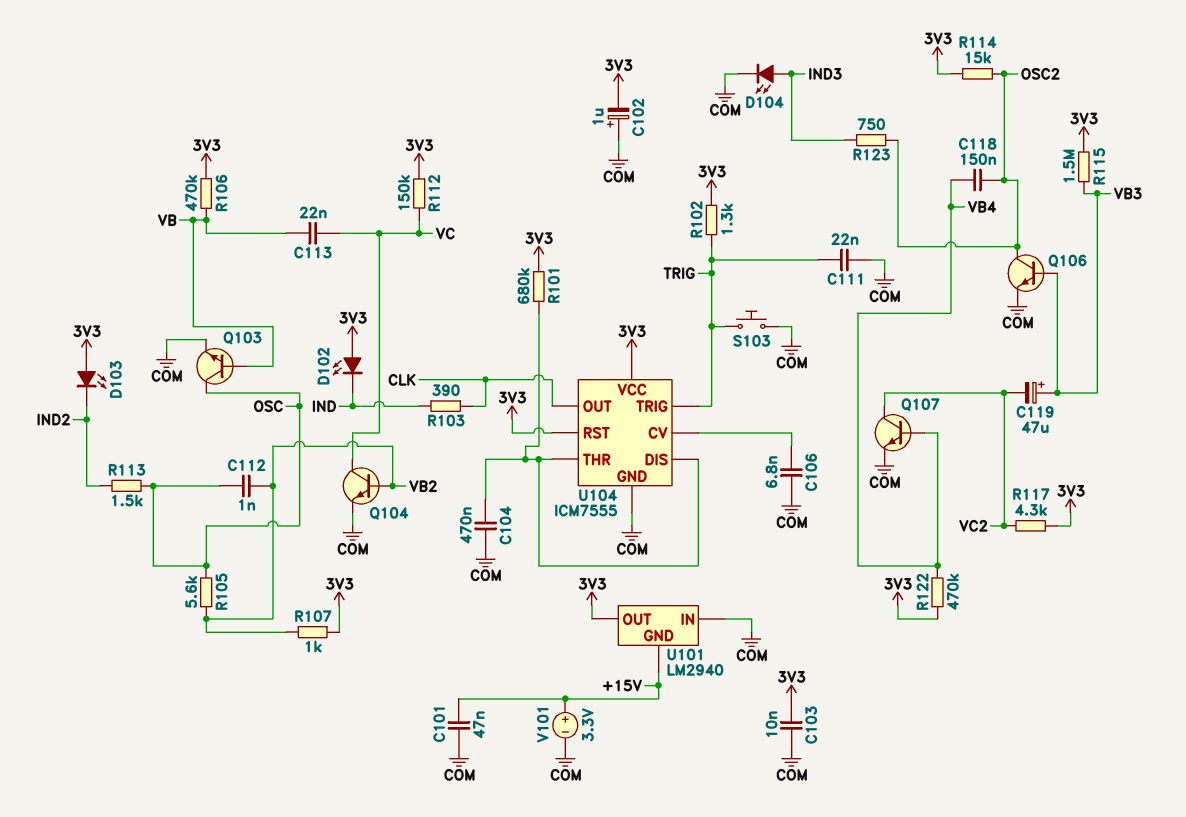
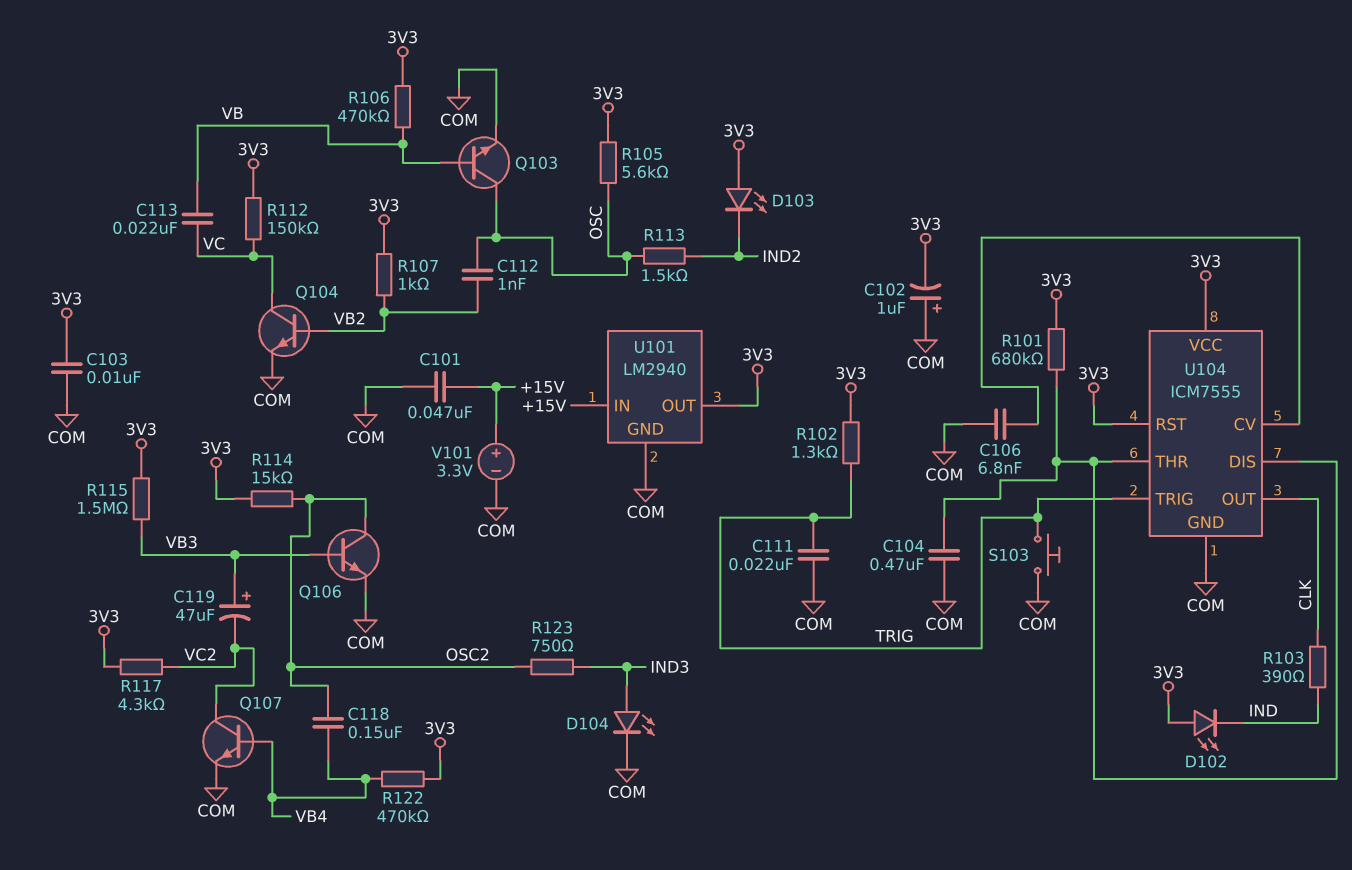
R105: 5.6k (OSC, VB2) -> 5.6k (3V3, OSC)
U101 pin GND: +15V -> COM
U101 pin IN: COM -> +15V

